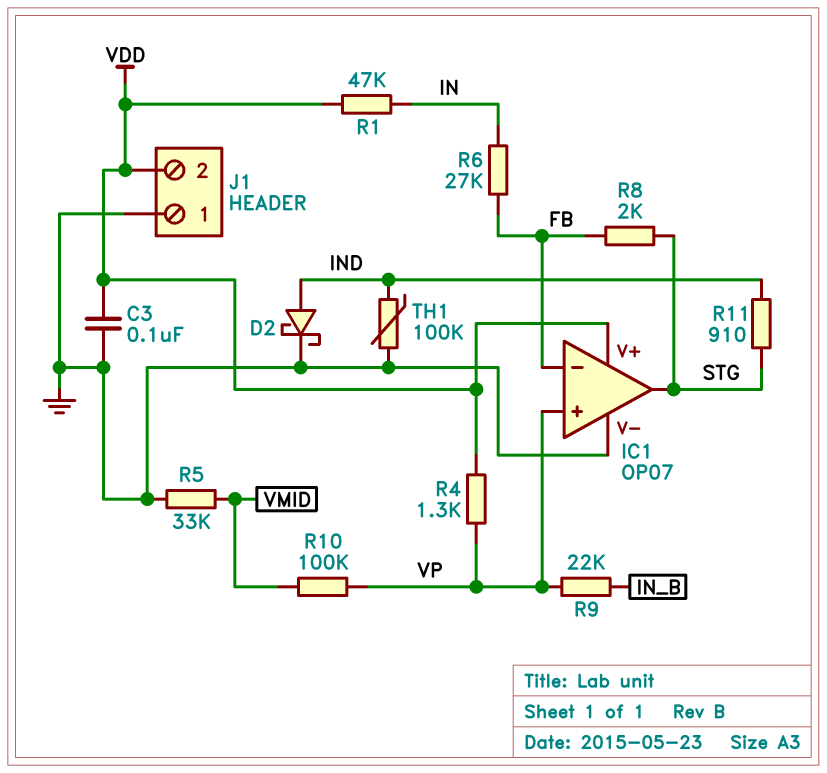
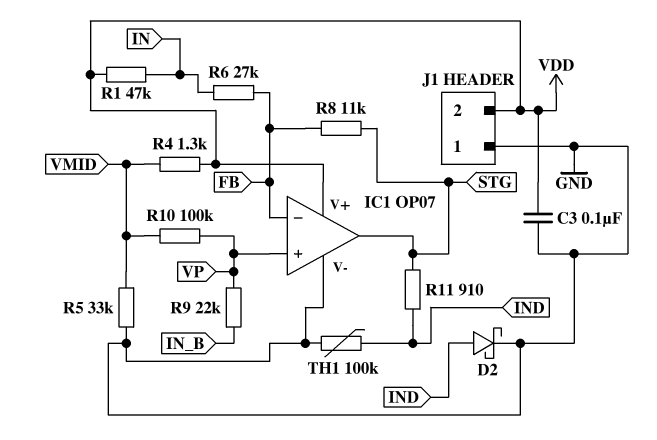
R4: 1.3k (VDD, VP) -> 1.3k (VDD, VMID)
R8: 2k (FB, STG) -> 11k (FB, STG)

